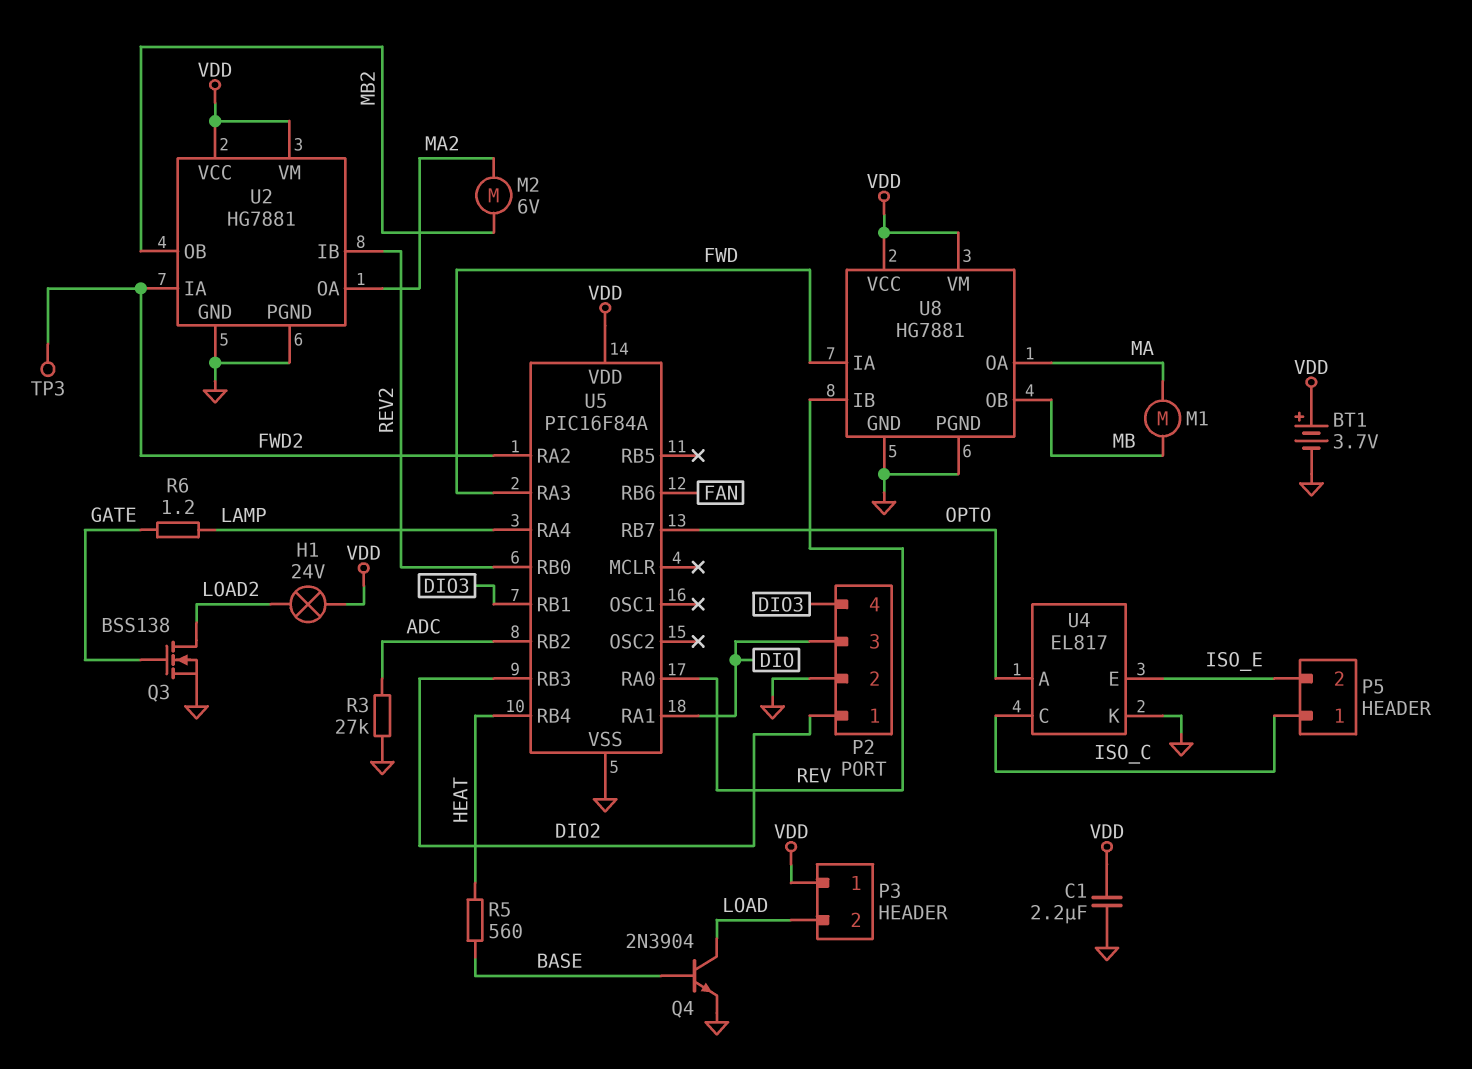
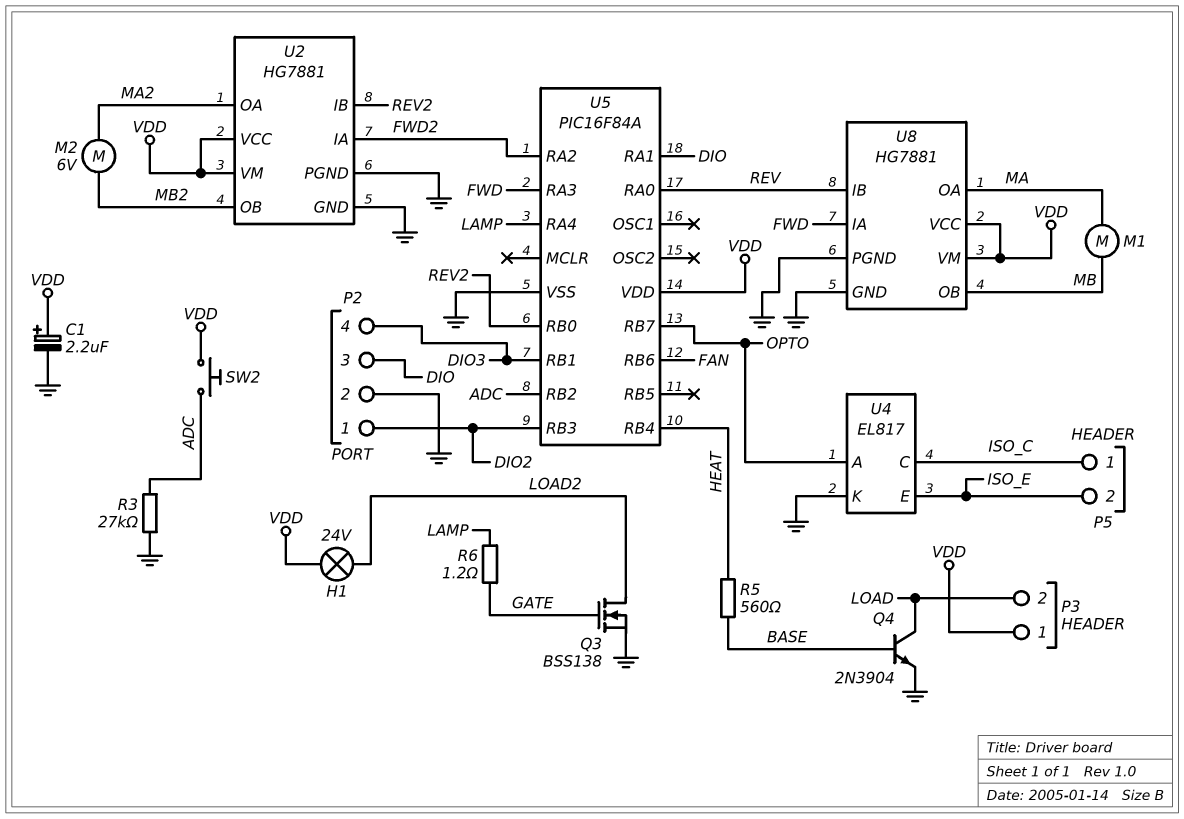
BT1: 3.7V (plus VDD, minus GND) -> none
C1: 2.2uF (GND, VDD) -> 2.2uF (plus VDD, minus GND)
SW2: none -> button (ADC, VDD)
TP3: test point (FWD2) -> none

